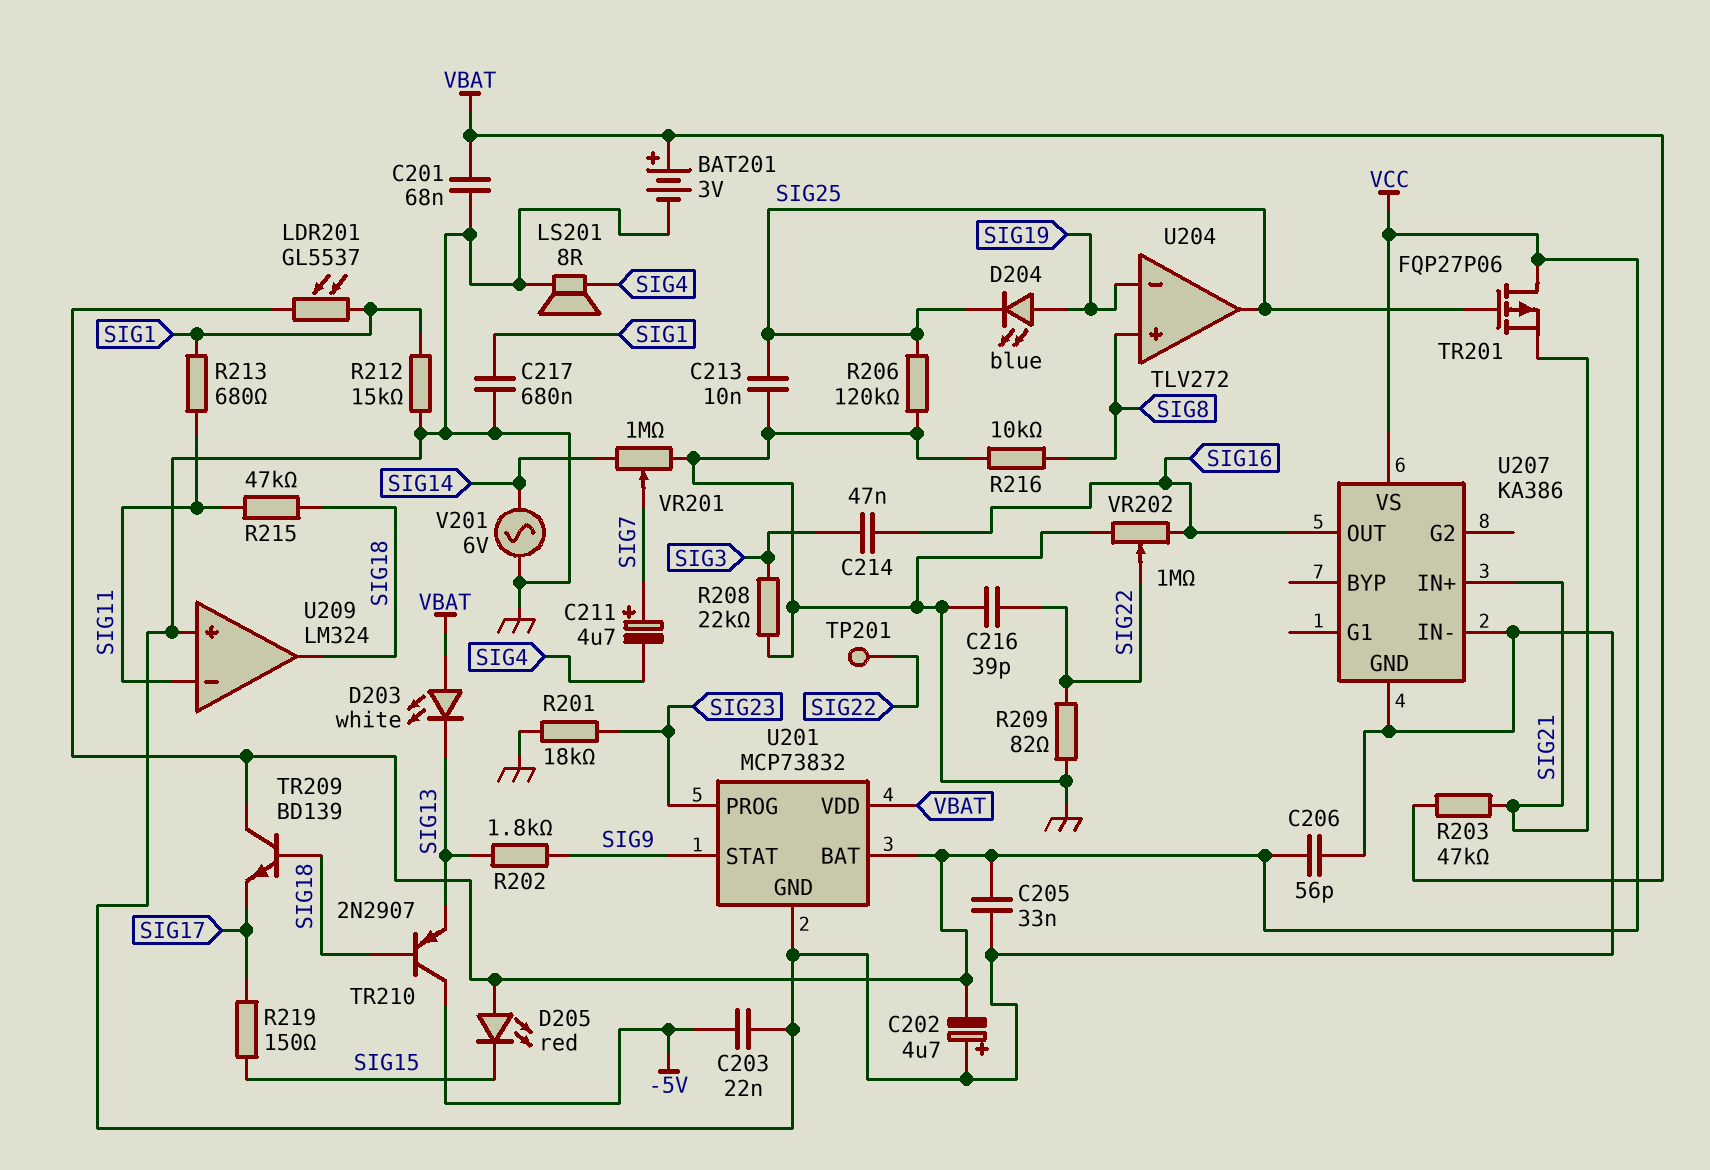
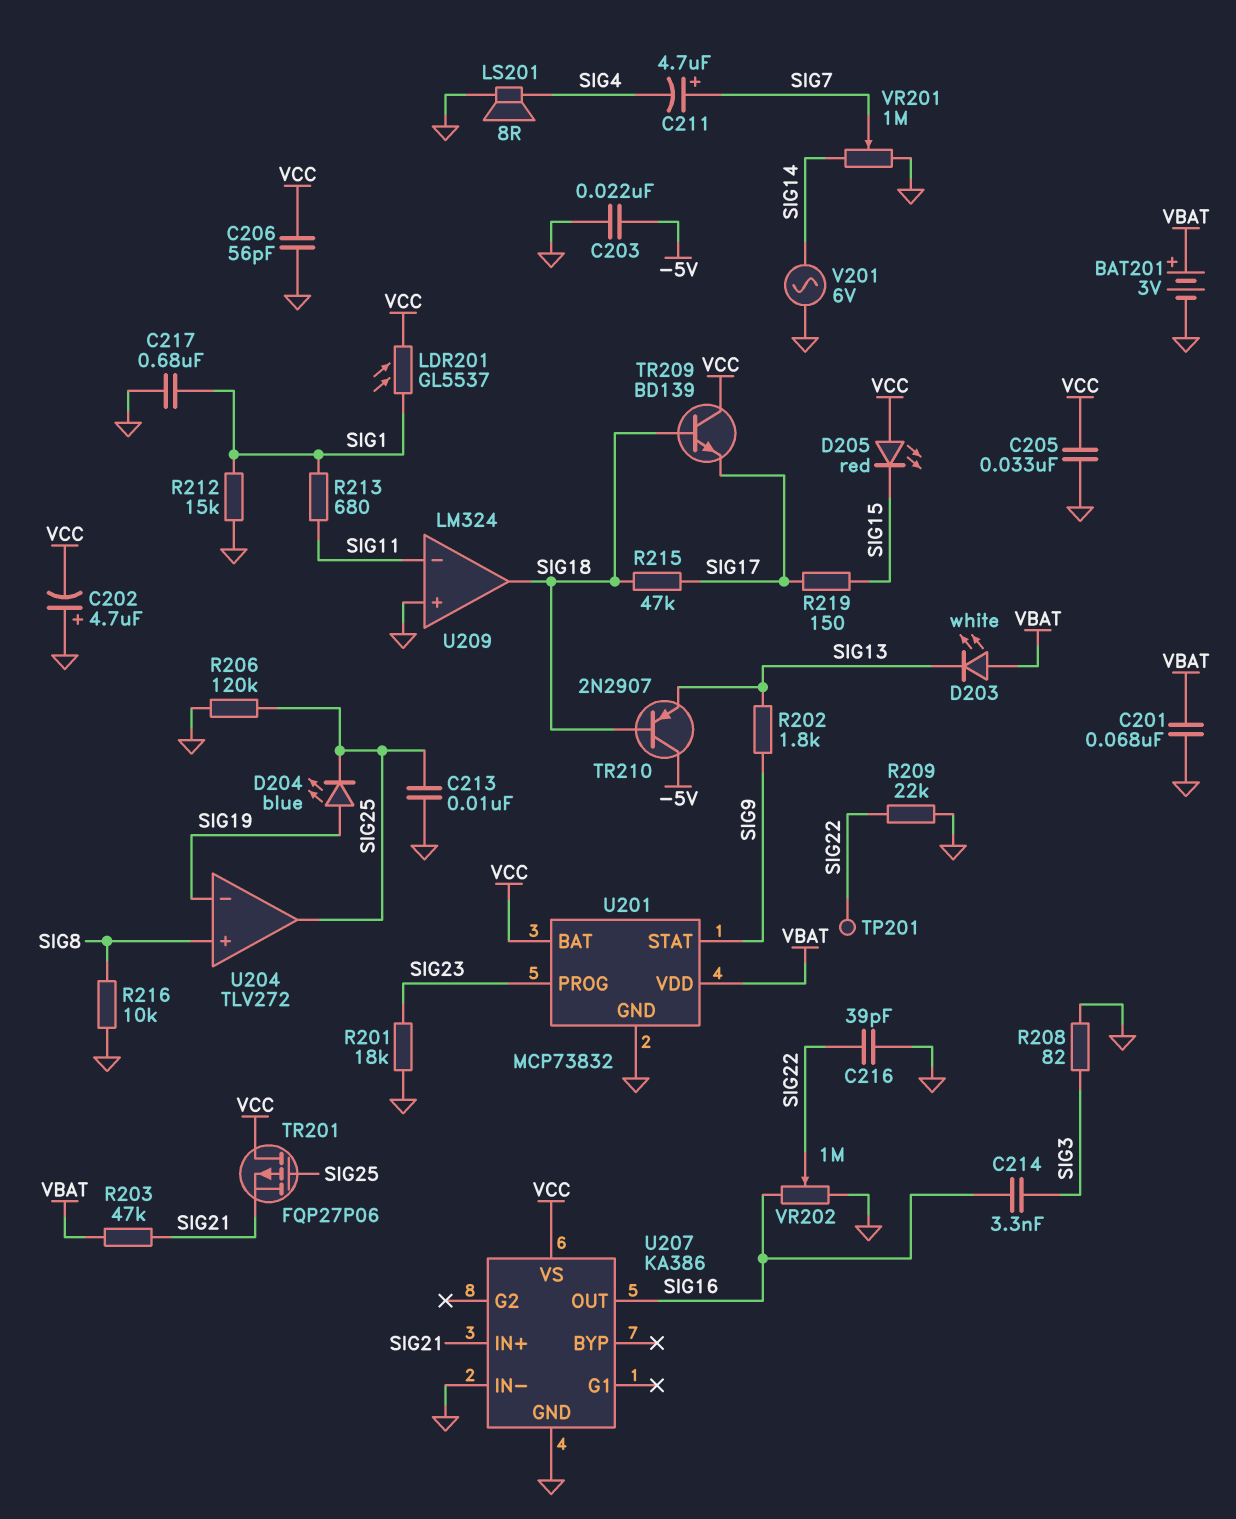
C214: 47nF (SIG3, SIG16) -> 3.3nF (SIG3, SIG16)
R208: 22k (GND, SIG3) -> 82 (GND, SIG3)
R209: 82 (GND, SIG22) -> 22k (GND, SIG22)
R215: 47k (SIG11, SIG18) -> 47k (SIG17, SIG18)

